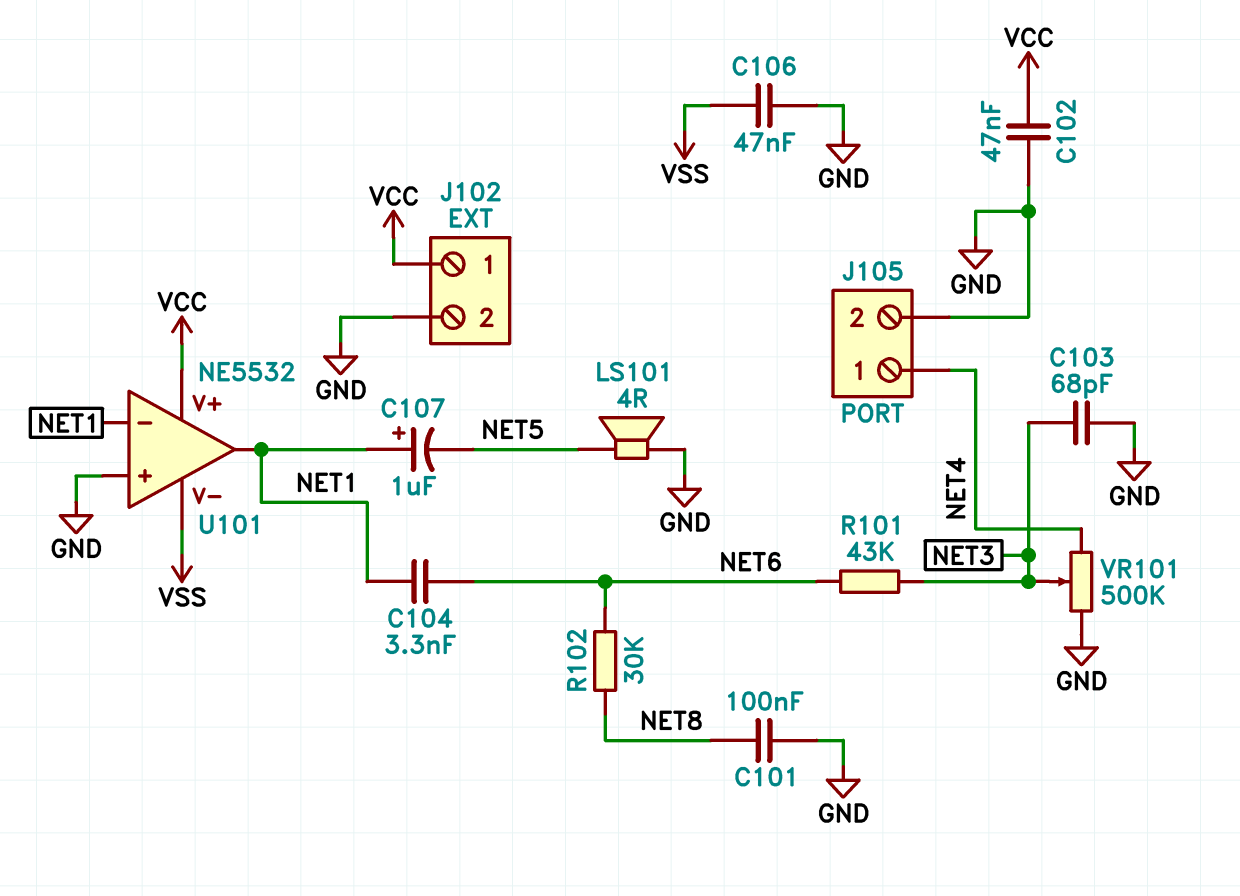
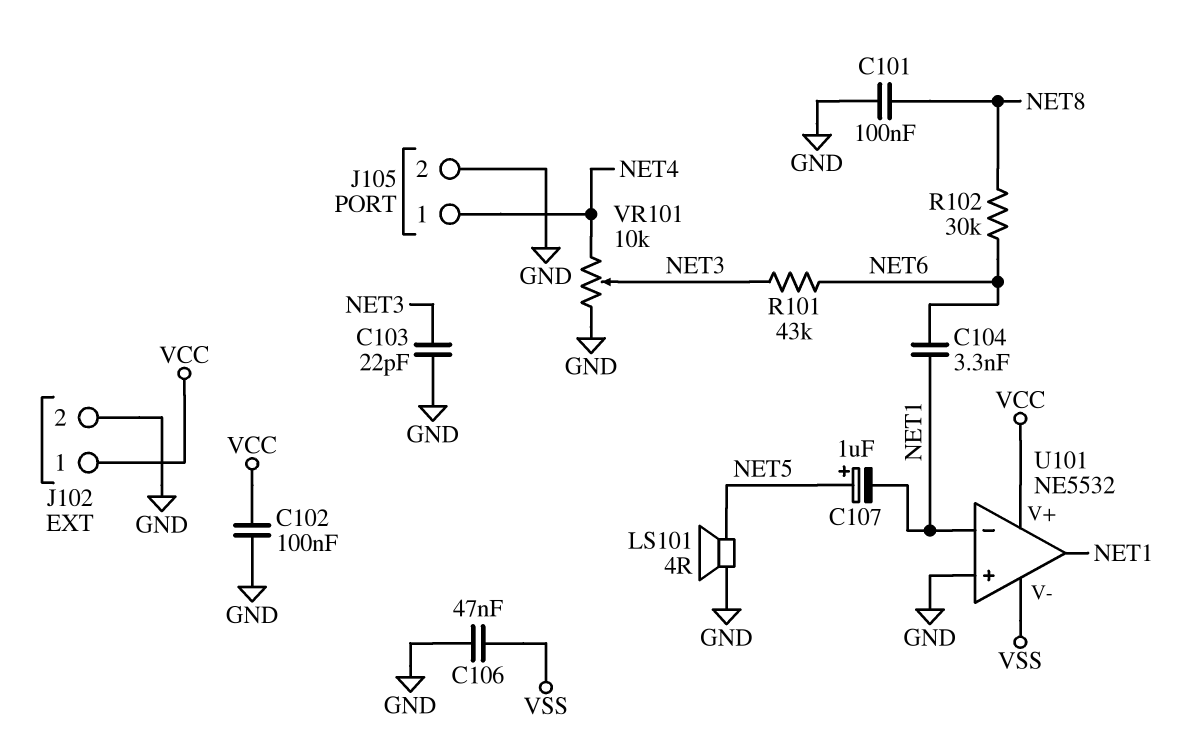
C102: 47nF (GND, VCC) -> 100nF (GND, VCC)
C103: 68pF (GND, NET3) -> 22pF (GND, NET3)
C107: 1uF (plus NET1, minus NET5) -> 1uF (plus NET5, minus NET1)
VR101: 500k (GND, NET4, wiper NET3) -> 10k (GND, NET4, wiper NET3)

